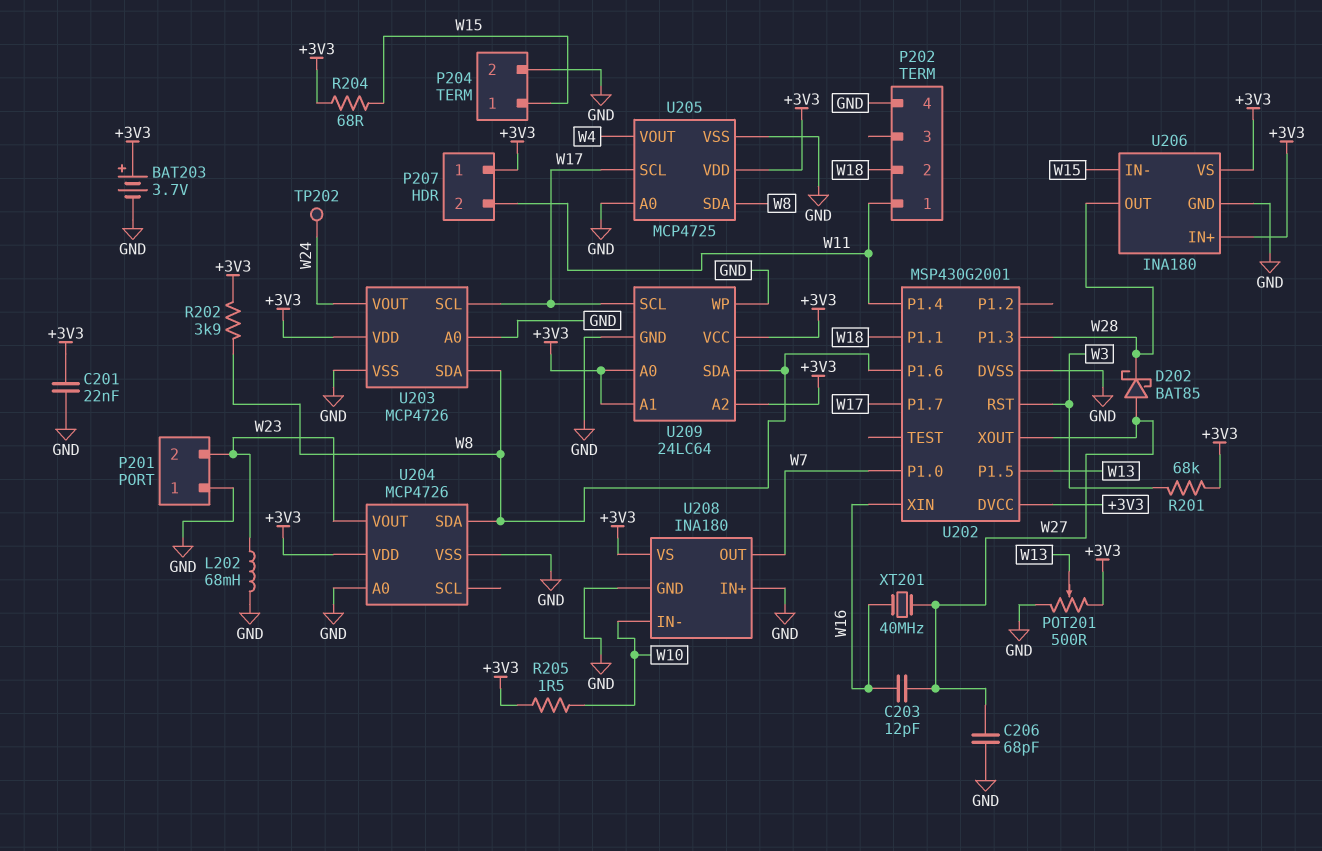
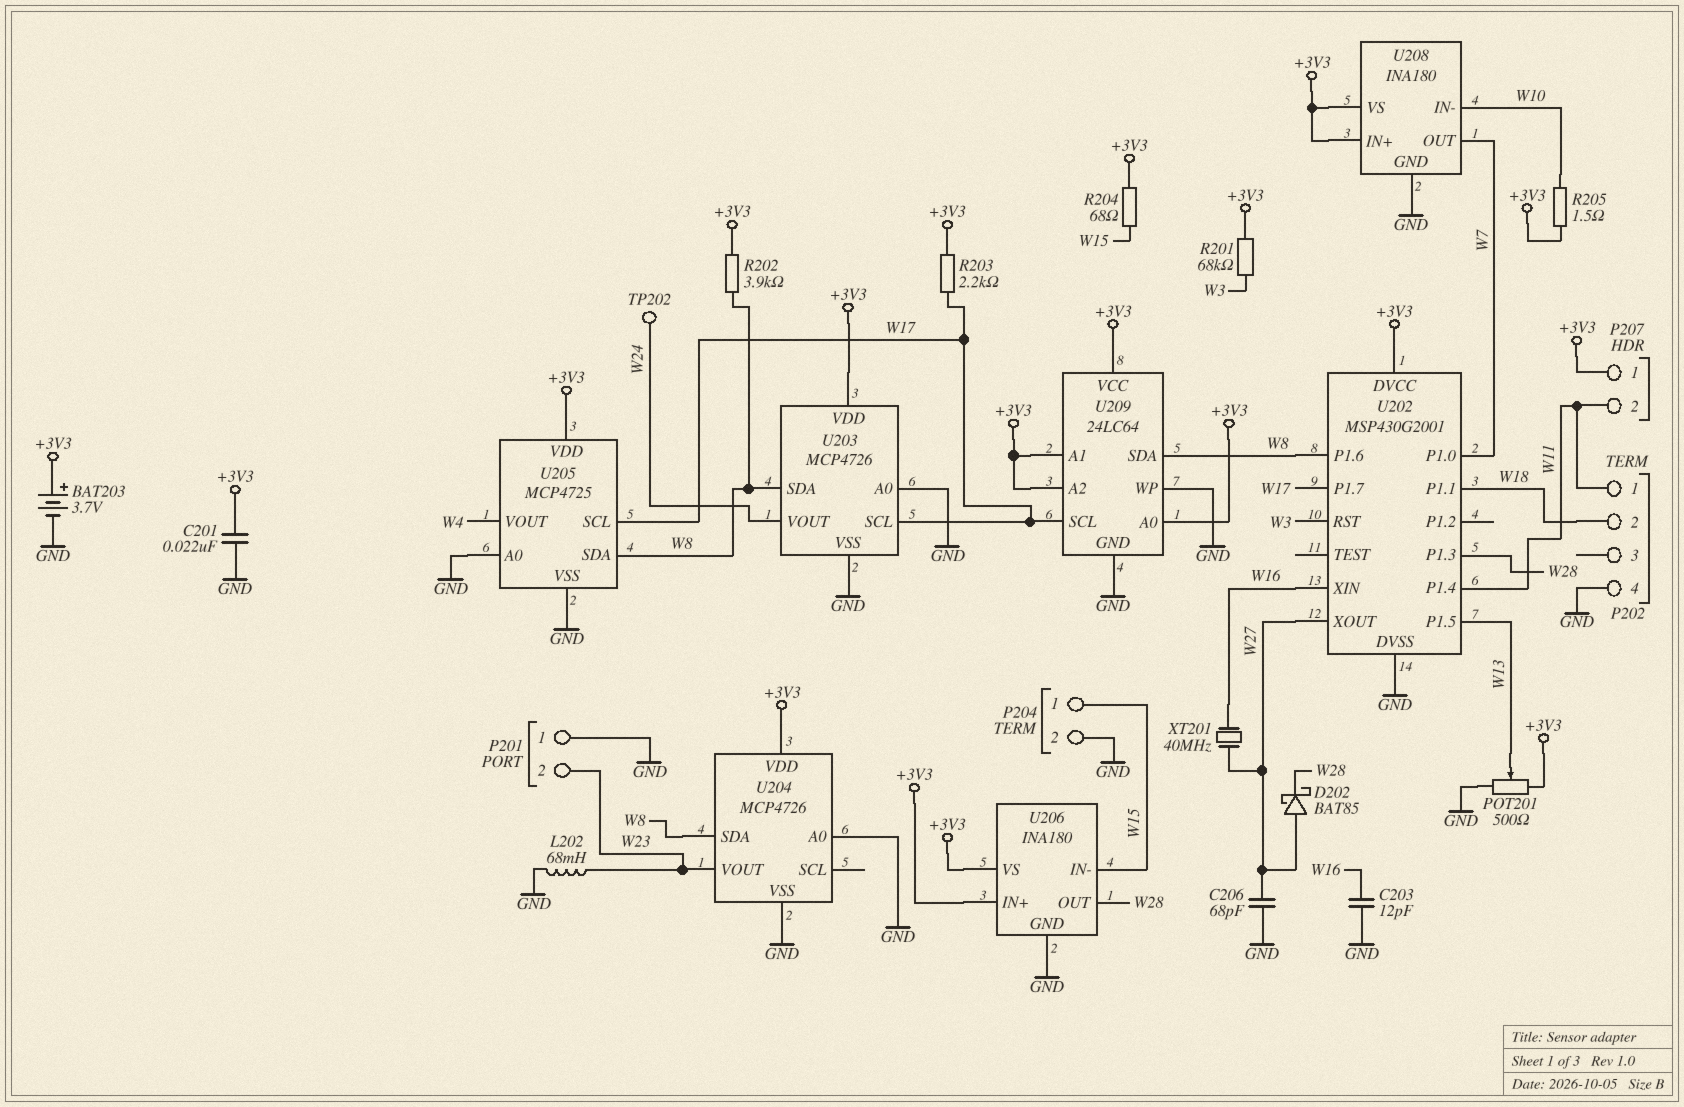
C203: 12pF (W16, W27) -> 12pF (GND, W16)
R203: none -> 2.2k (+3V3, W17)
U208 pin IN+: GND -> +3V3

